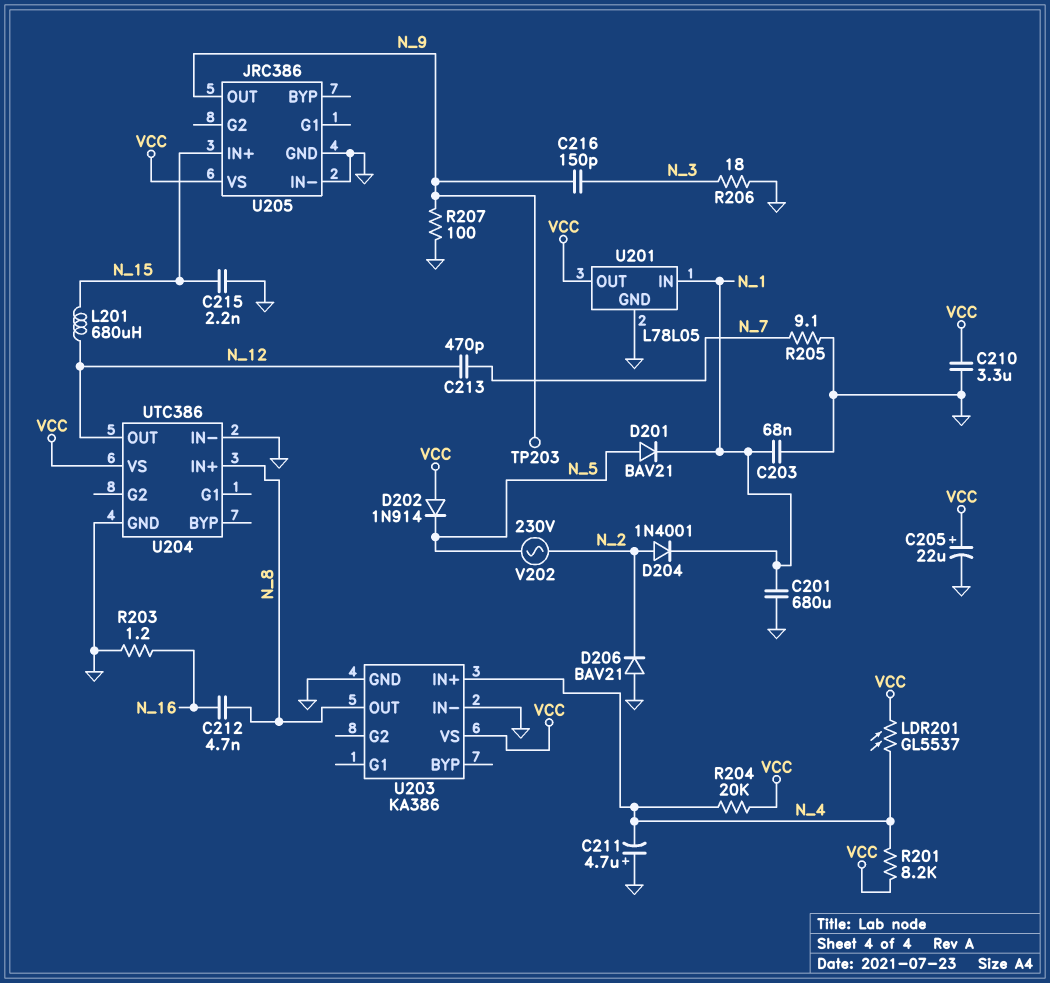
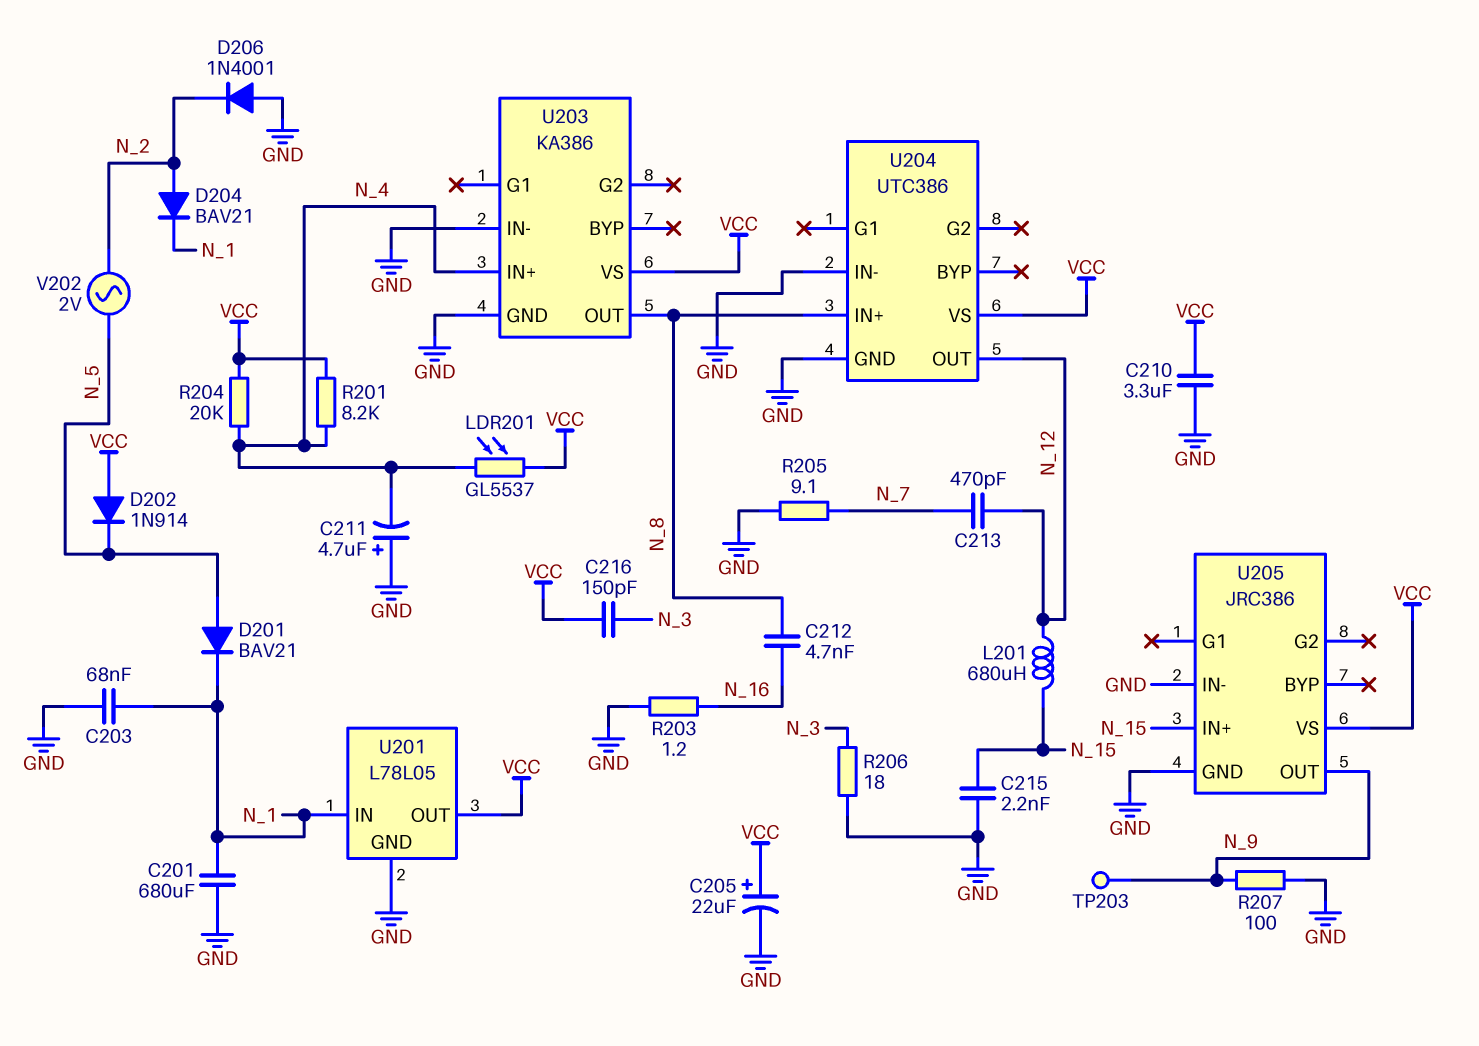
C216: 150pF (N_3, N_9) -> 150pF (N_3, VCC)
D204: diode 1N4001 (A N_2, K N_1) -> diode BAV21 (A N_2, K N_1)
D206: diode BAV21 (A GND, K N_2) -> diode 1N4001 (A GND, K N_2)
V202: AC 230V (N_2, N_5) -> AC 2V (N_2, N_5)

